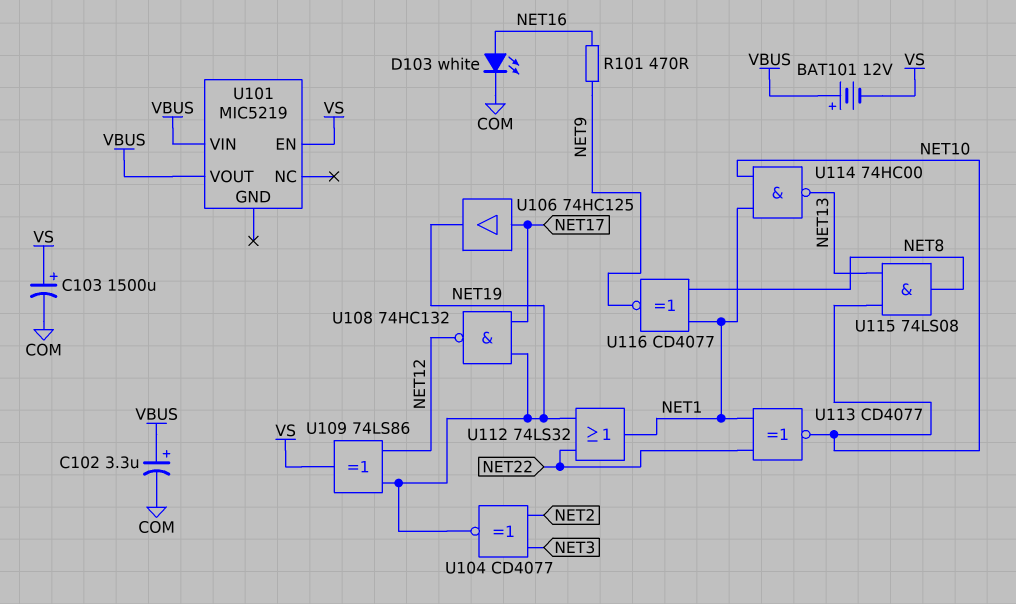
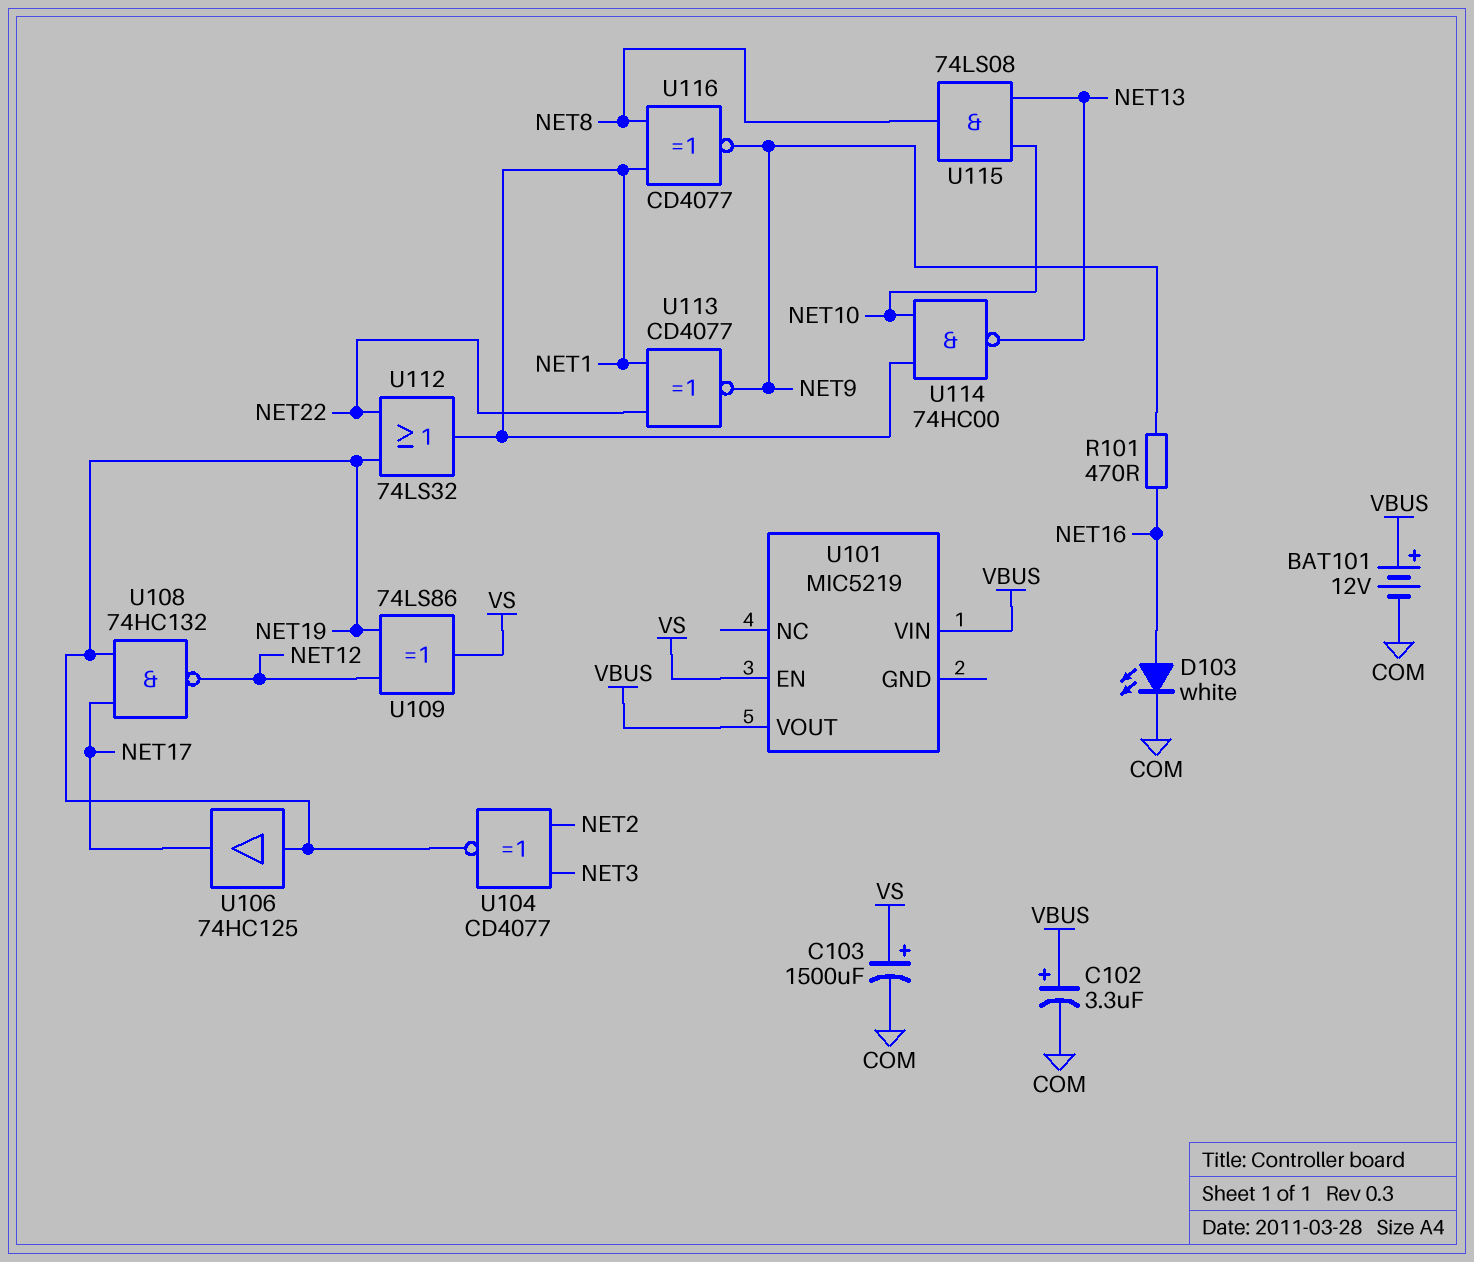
BAT101: 12V (plus VBUS, minus VS) -> 12V (plus VBUS, minus COM)
U106: buffer 74HC125 (in NET17, out NET19) -> buffer 74HC125 (in NET19, out NET17)
U113: XNOR CD4077 (in NET1, in NET22, out NET10) -> XNOR CD4077 (in NET1, in NET22, out NET9)

